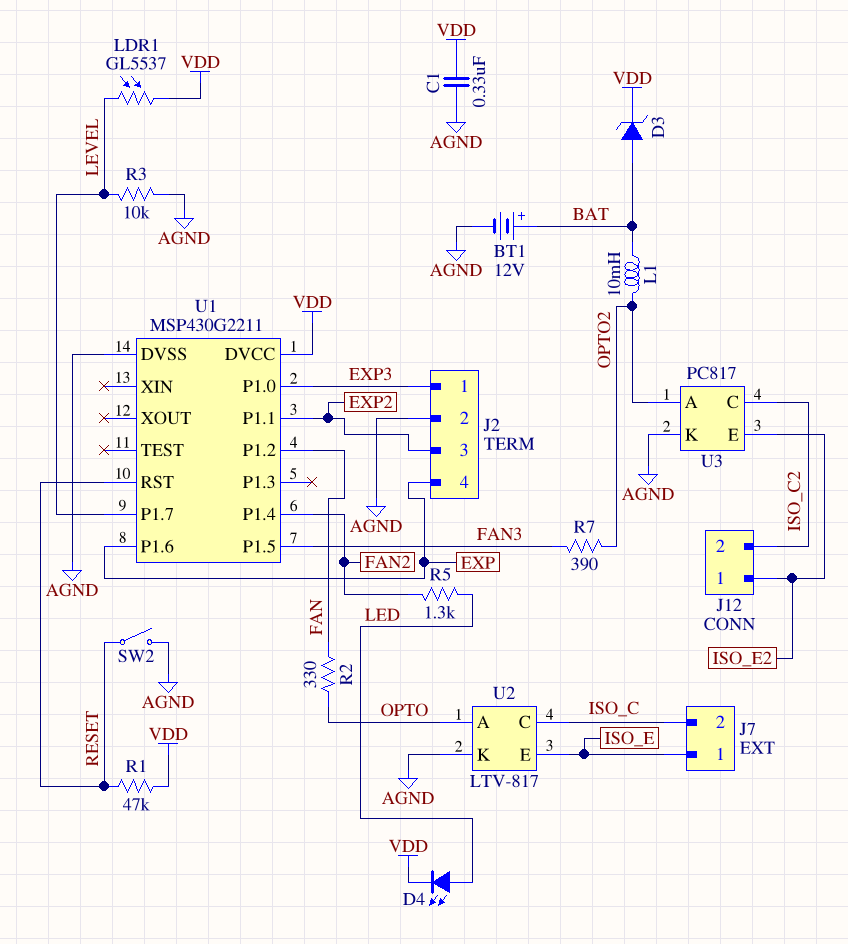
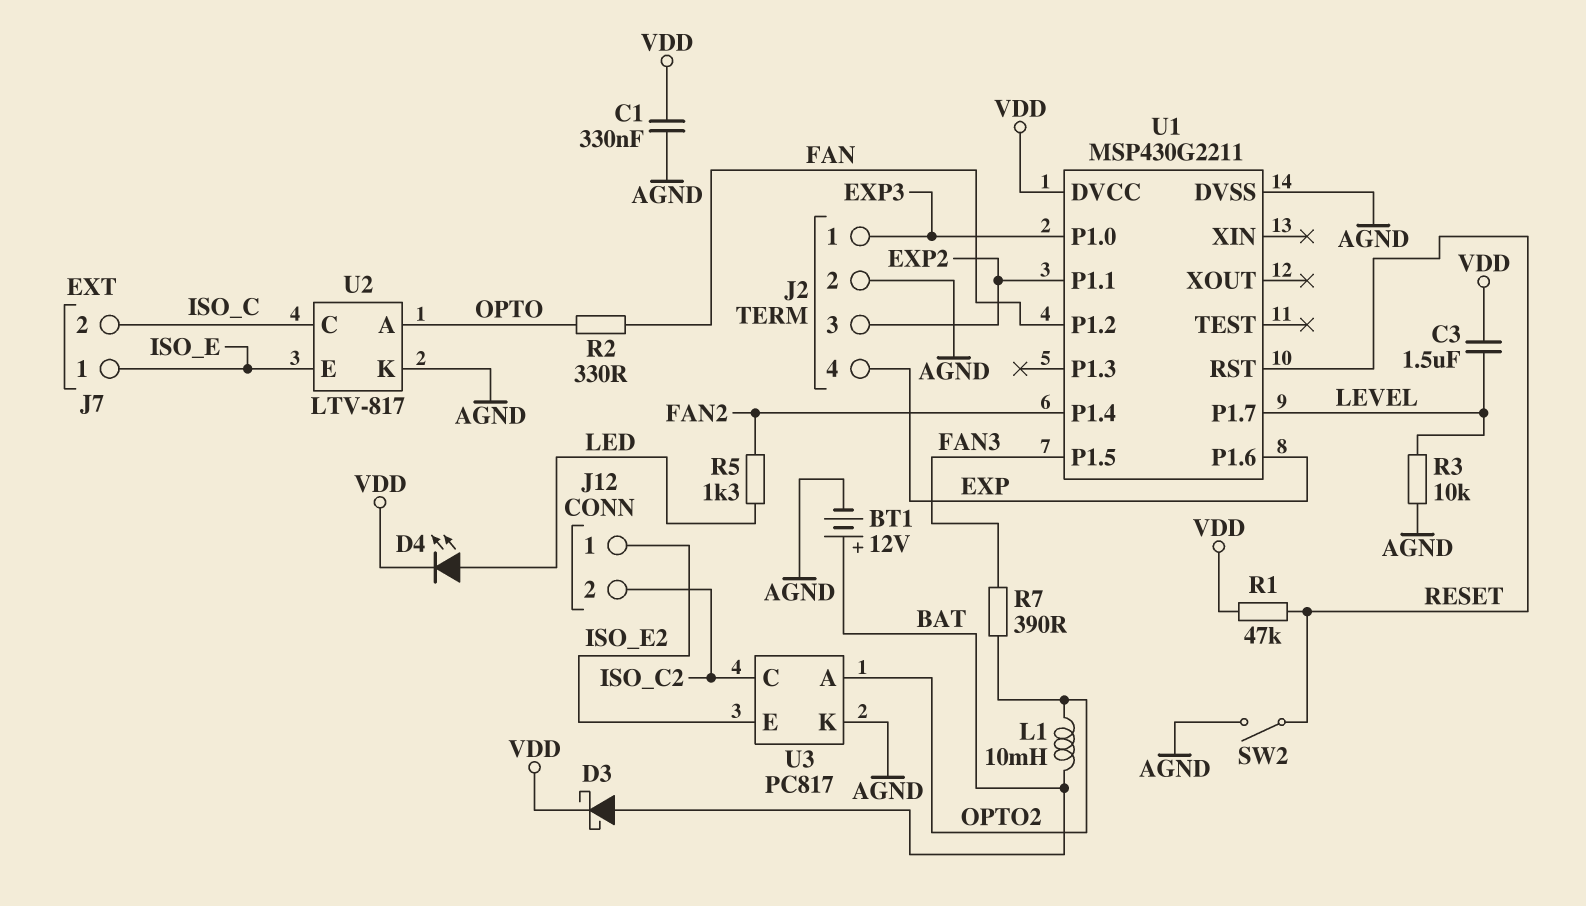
C3: none -> 1.5uF (LEVEL, VDD)
D3: zener (A BAT, K VDD) -> schottky (A BAT, K VDD)
LDR1: GL5537 (LEVEL, VDD) -> none

